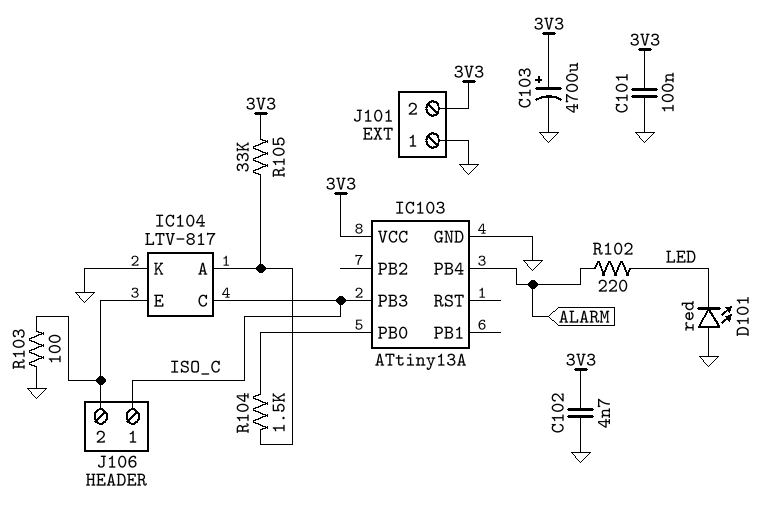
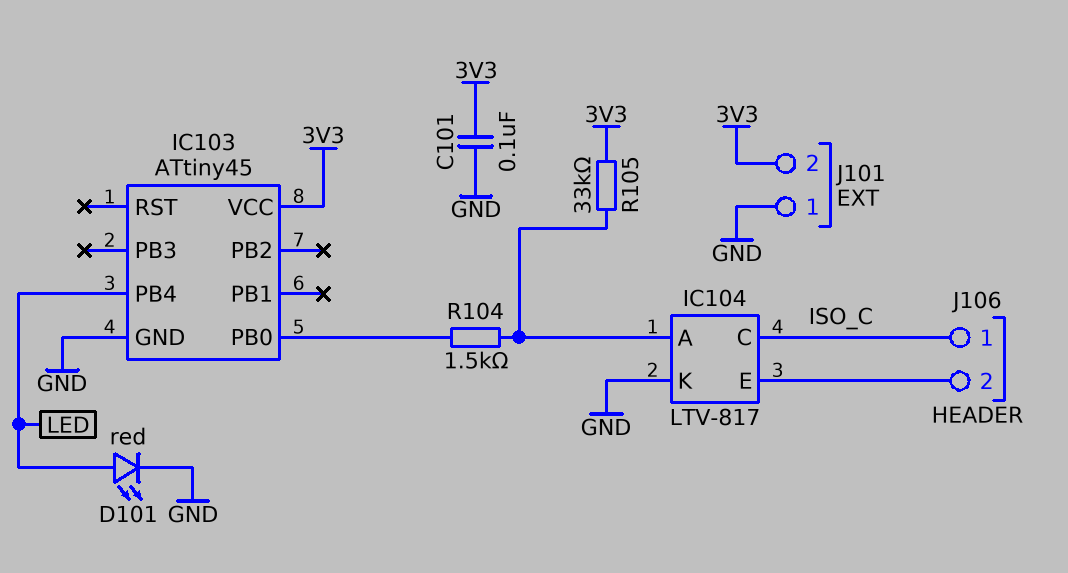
C102: 4.7nF (3V3, GND) -> none
C103: 4700uF (plus 3V3, minus GND) -> none
D101: LED red (A GND, K LED) -> LED red (A LED, K GND)
IC103: ATtiny13A -> ATtiny45
IC103 pin PB3: ISO_C -> none
IC103 pin PB4: ALARM -> LED
R102: 220 (ALARM, LED) -> none
R103: 100 (GND, IC104/E) -> none

